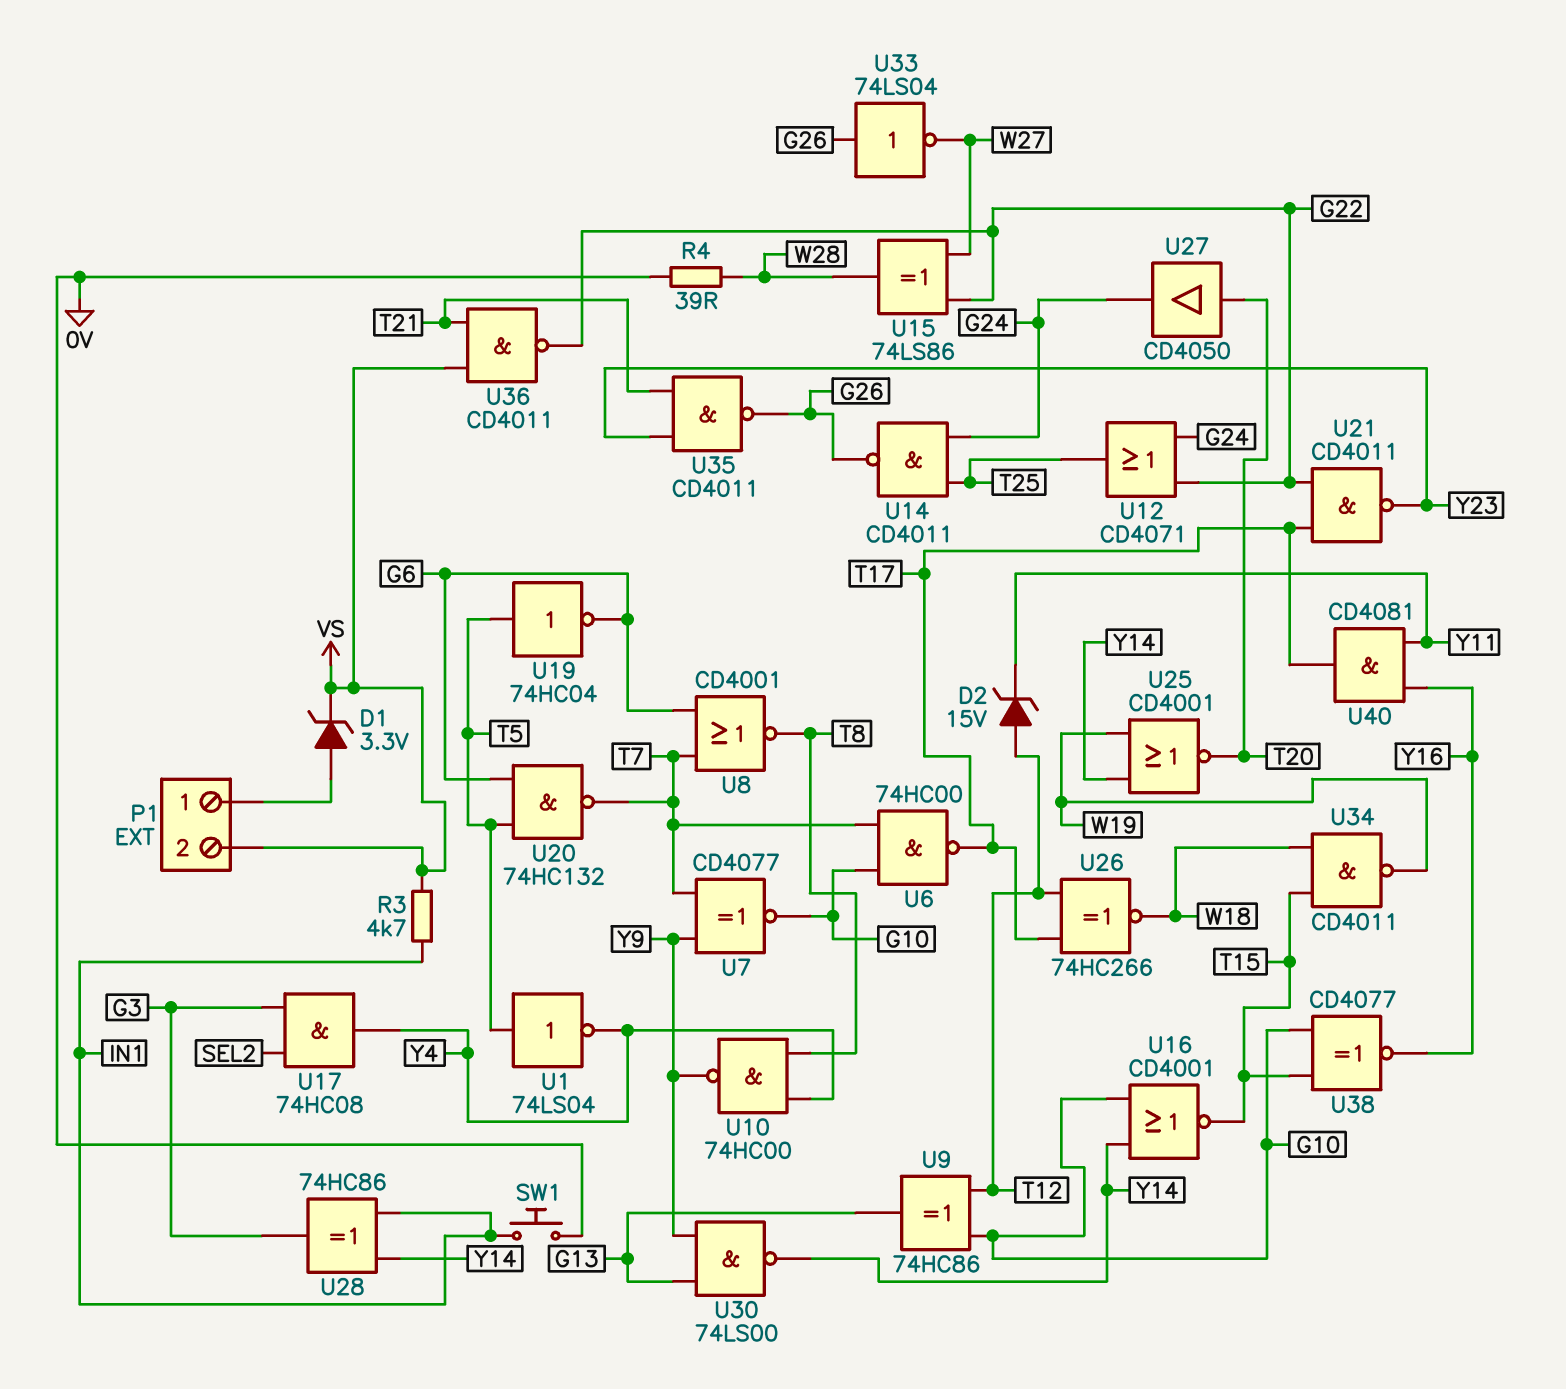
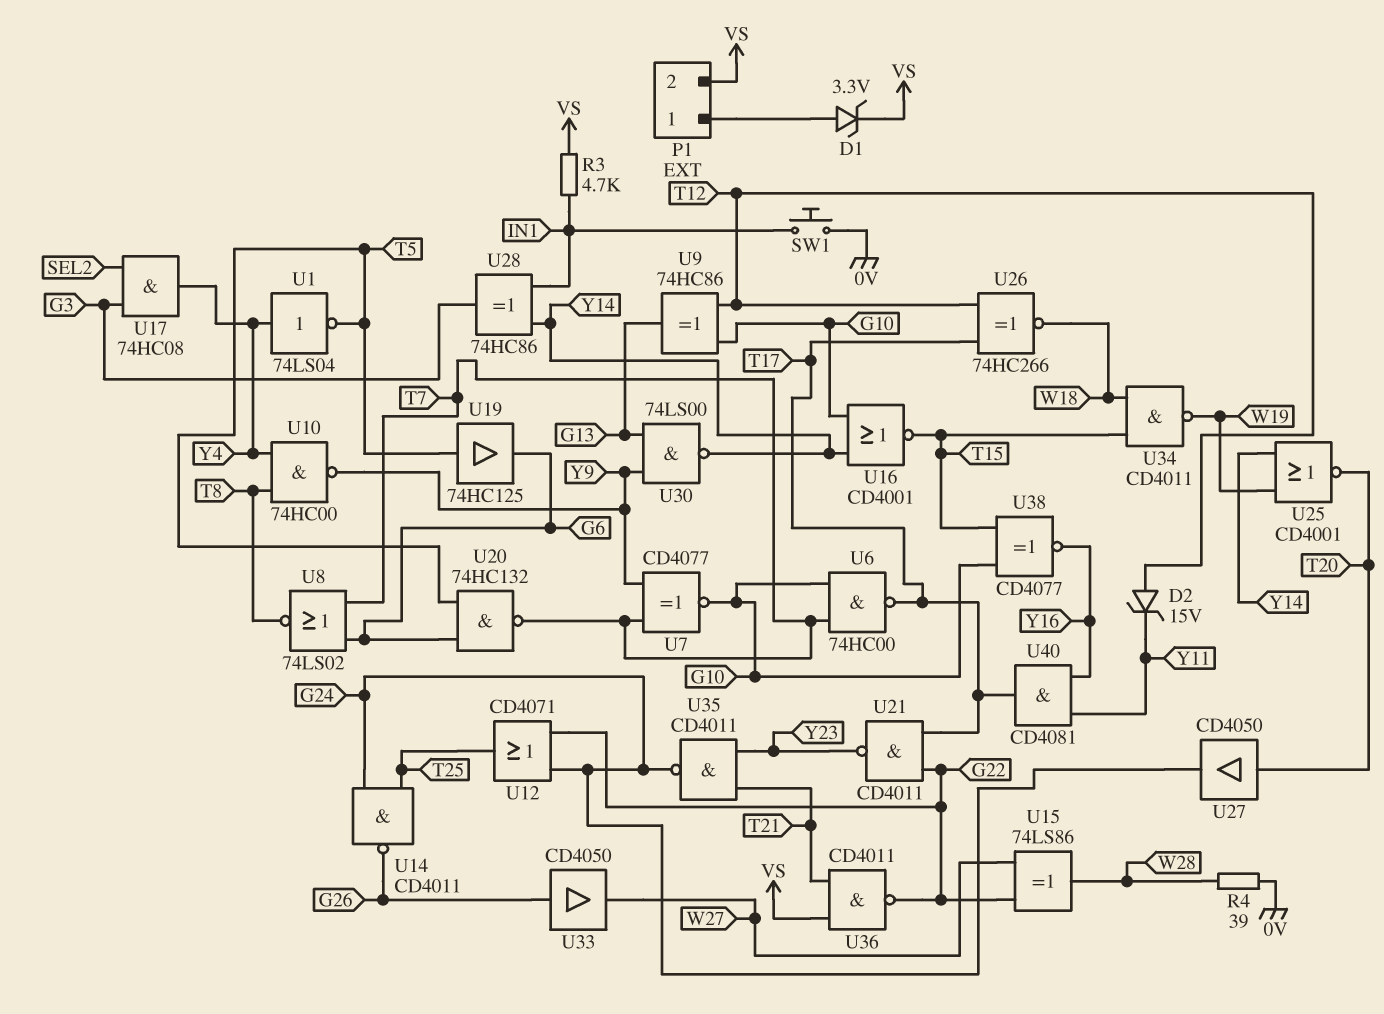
U1: NOT 74LS04 (in T5, out Y4) -> NOT 74LS04 (in Y4, out T5)
U8: NOR CD4001 (in G6, in T7, out T8) -> NOR 74LS02 (in G6, in T7, out T8)
U19: NOT 74HC04 (in T5, out G6) -> buffer 74HC125 (in T5, out G6)
U33: NOT 74LS04 (in G26, out W27) -> buffer CD4050 (in G26, out W27)
U35: NAND CD4011 (in T21, in Y23, out G26) -> NAND CD4011 (in T21, in Y23, out G24)

